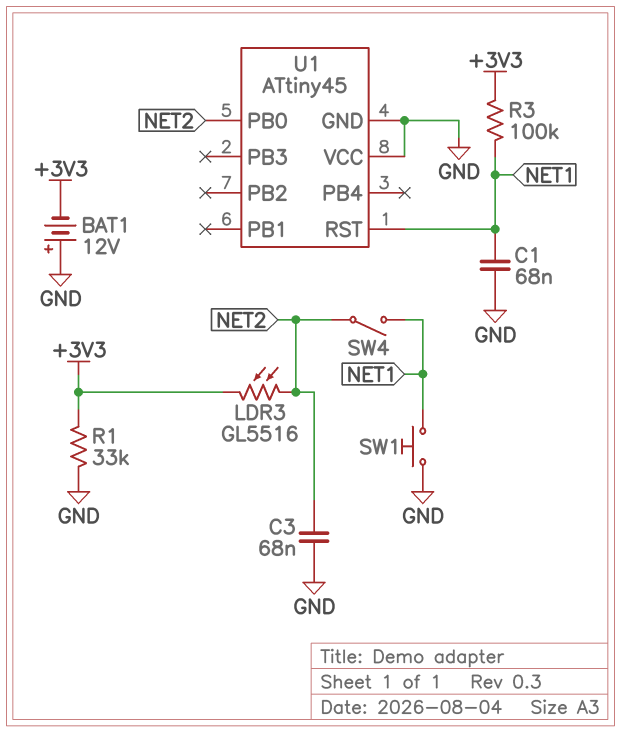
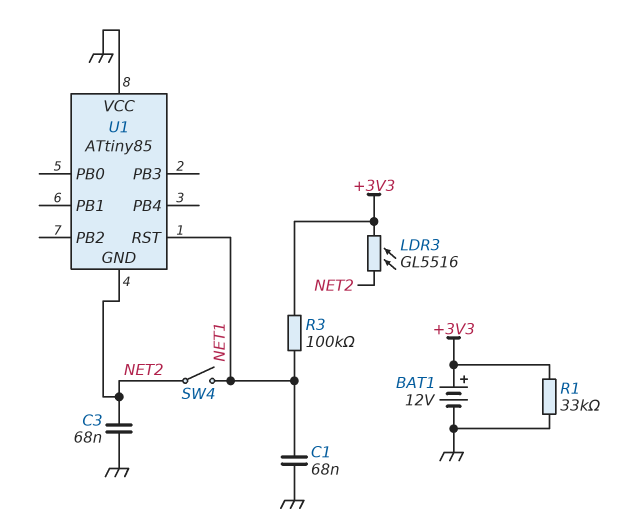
BAT1: 12V (plus GND, minus +3V3) -> 12V (plus +3V3, minus GND)
SW1: button (GND, NET1) -> none
U1: ATtiny45 -> ATtiny85
U1 pin GND: GND -> NET2
U1 pin PB0: NET2 -> none

